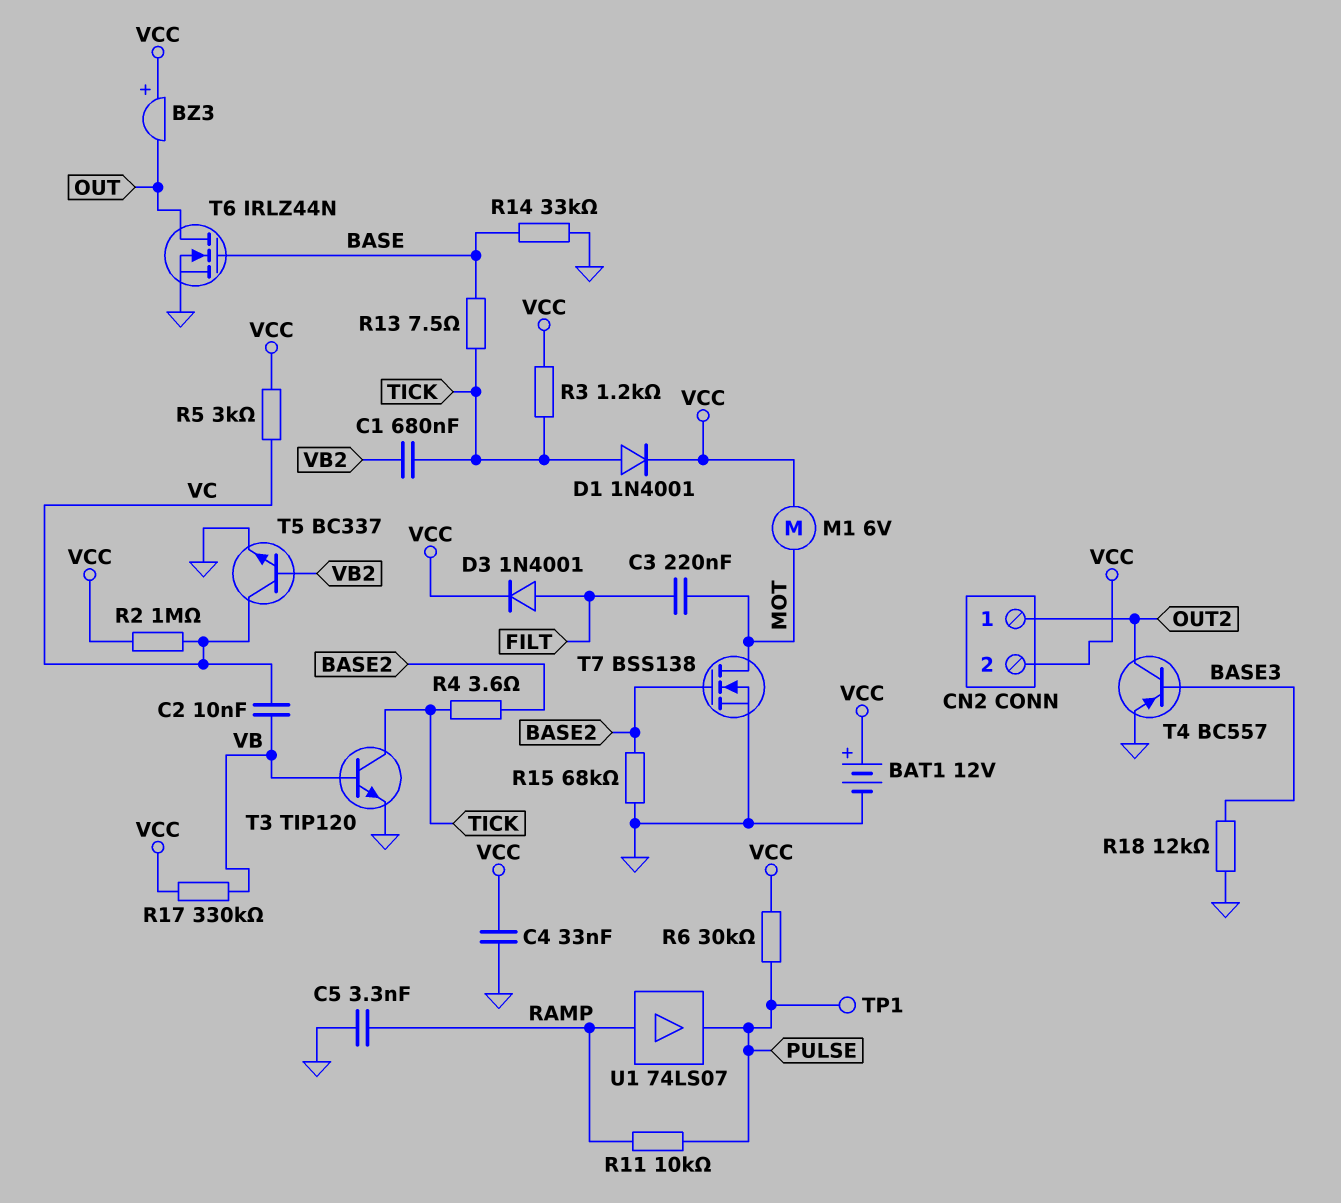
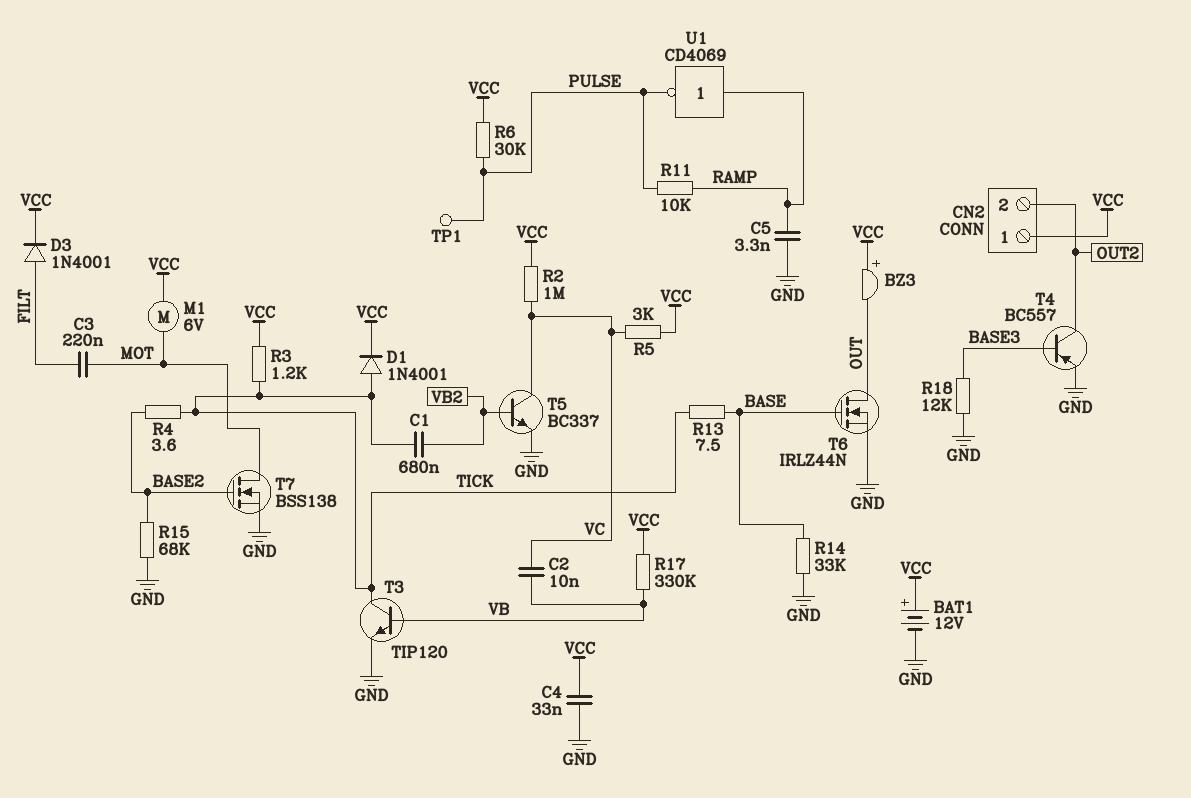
CN2 pin 1: OUT2 -> VCC
CN2 pin 2: VCC -> OUT2
U1: buffer 74LS07 (in RAMP, out PULSE) -> NOT CD4069 (in RAMP, out PULSE)

